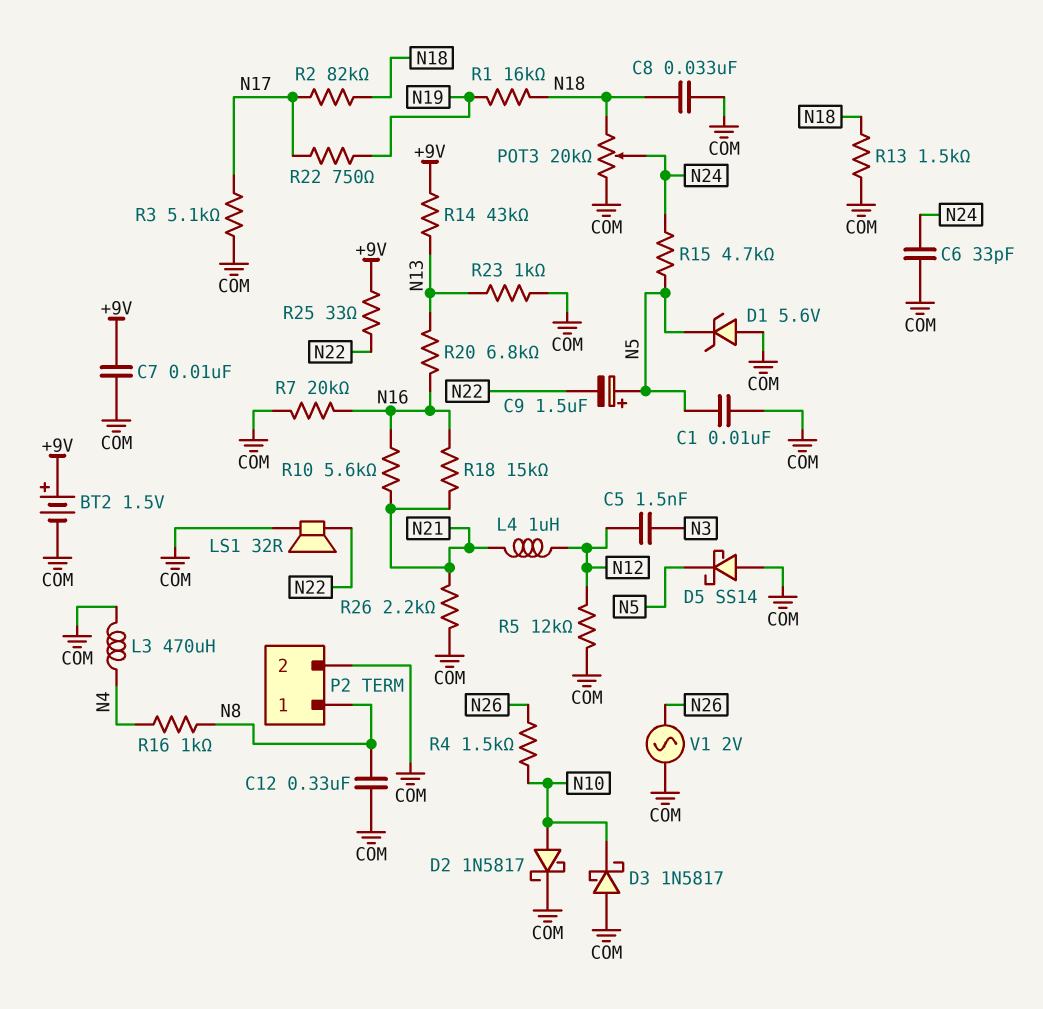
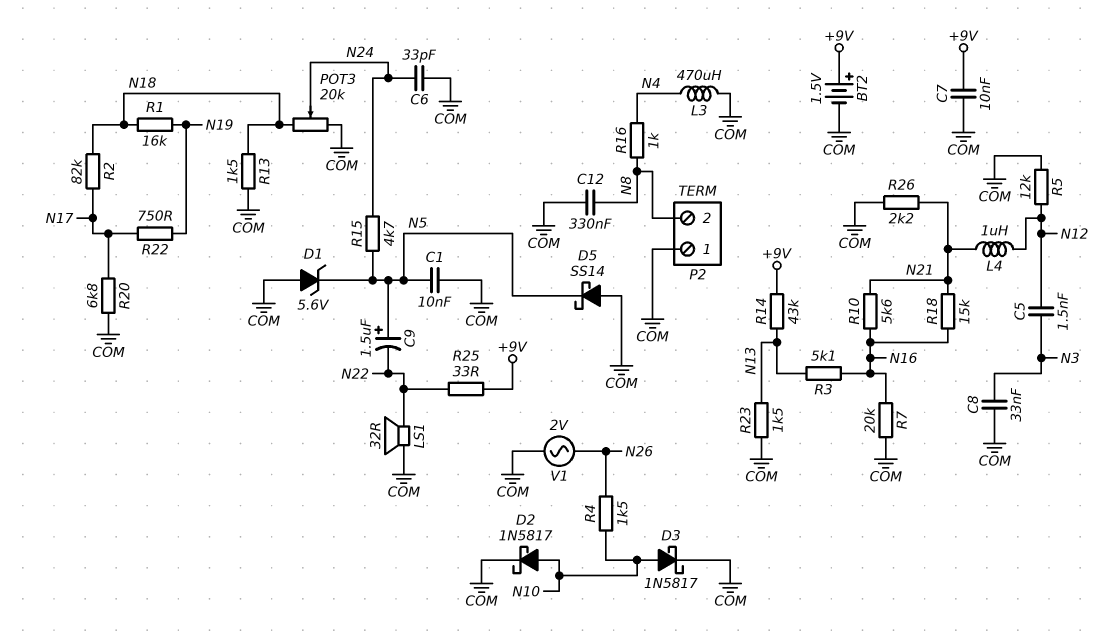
C8: 33nF (COM, N18) -> 33nF (COM, N3)
D3: schottky 1N5817 (A COM, K N10) -> schottky 1N5817 (A N10, K COM)
P2 pin 1: N8 -> COM
P2 pin 2: COM -> N8
R3: 5.1k (COM, N17) -> 5.1k (N13, N16)
R20: 6.8k (N13, N16) -> 6.8k (COM, N17)
R23: 1k (COM, N13) -> 1.5k (COM, N13)

